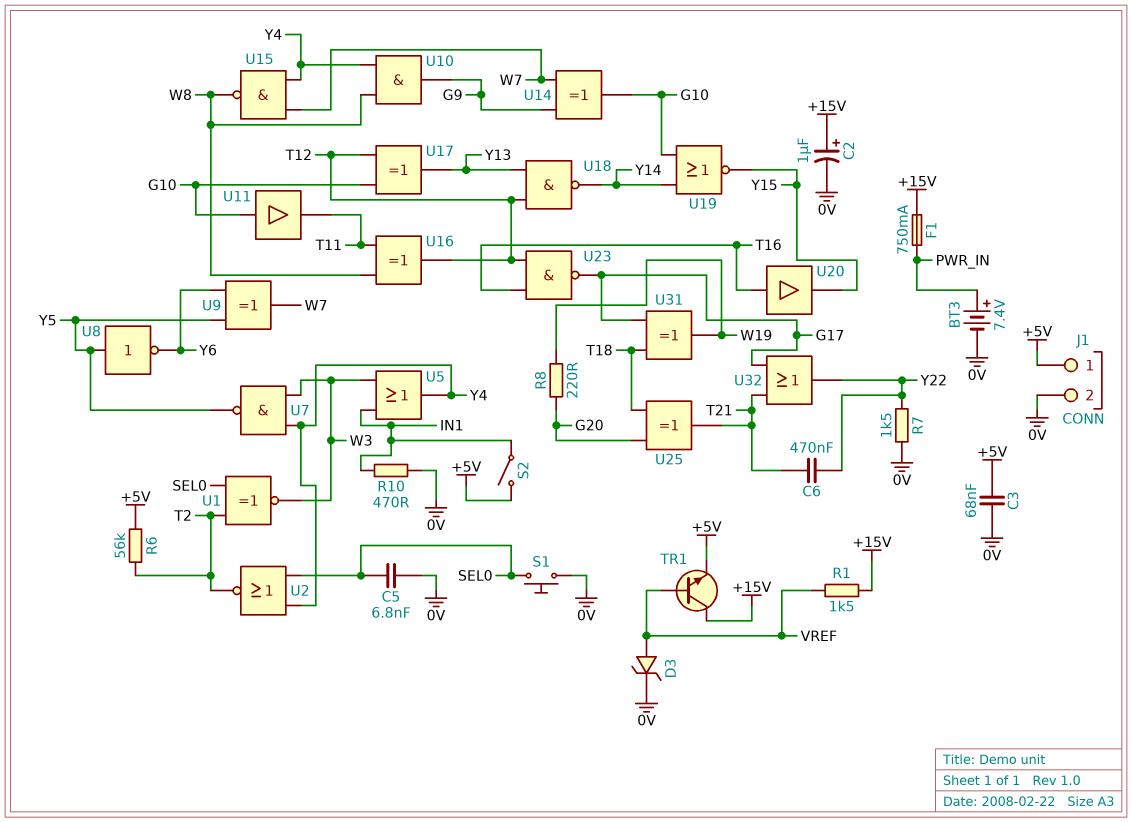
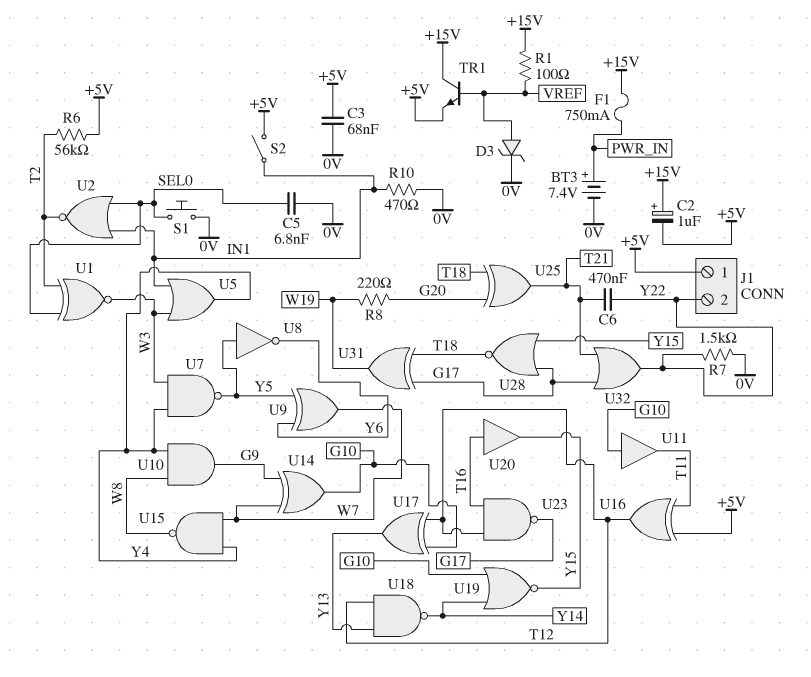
C2: 1uF (plus +15V, minus 0V) -> 1uF (plus +15V, minus +5V)
J1 pin 2: 0V -> Y22
R1: 1.5k (+15V, VREF) -> 100 (+15V, VREF)
U2: NOR (in SEL0, in Y4, out T2) -> NOR (in IN1, in SEL0, out T2)
U16: XOR (in T11, in W8, out T12) -> XOR (in +5V, in T11, out T12)
U28: none -> NOR (in G17, in Y15, out T18)

